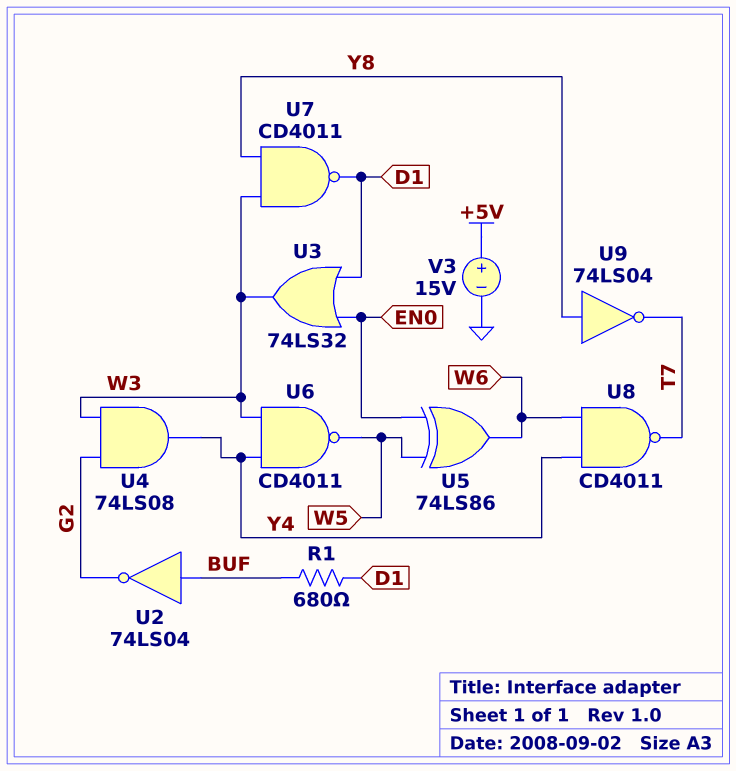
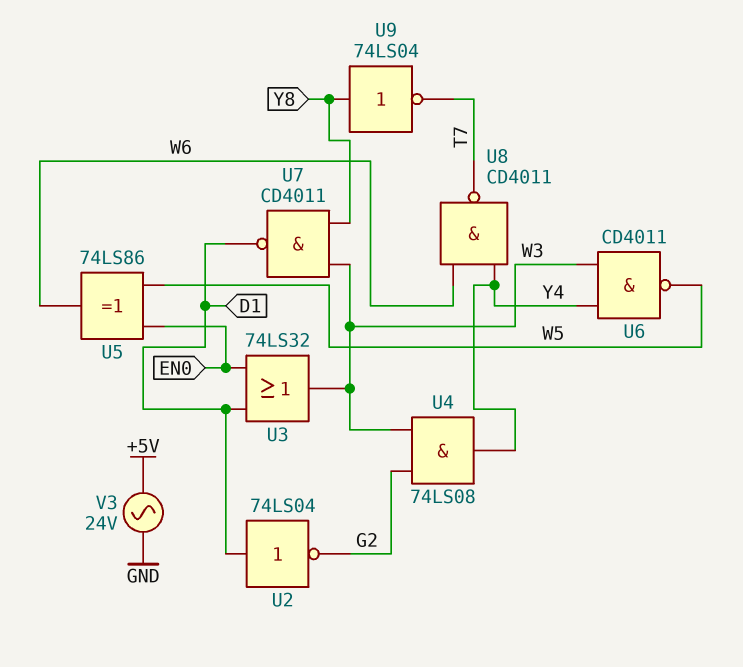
R1: 680 (BUF, D1) -> none
U2: NOT 74LS04 (in BUF, out G2) -> NOT 74LS04 (in D1, out G2)
V3: 15V (plus +5V, minus GND) -> AC 24V (+5V, GND)

